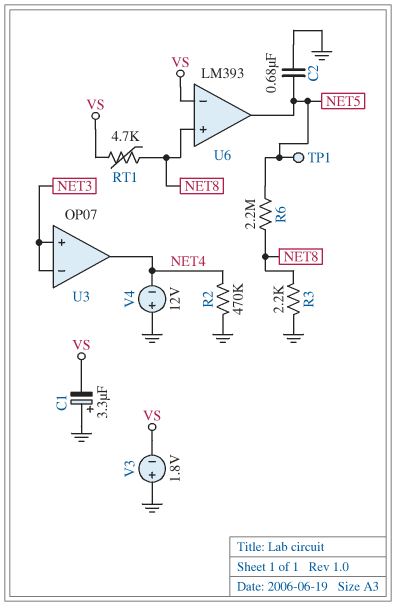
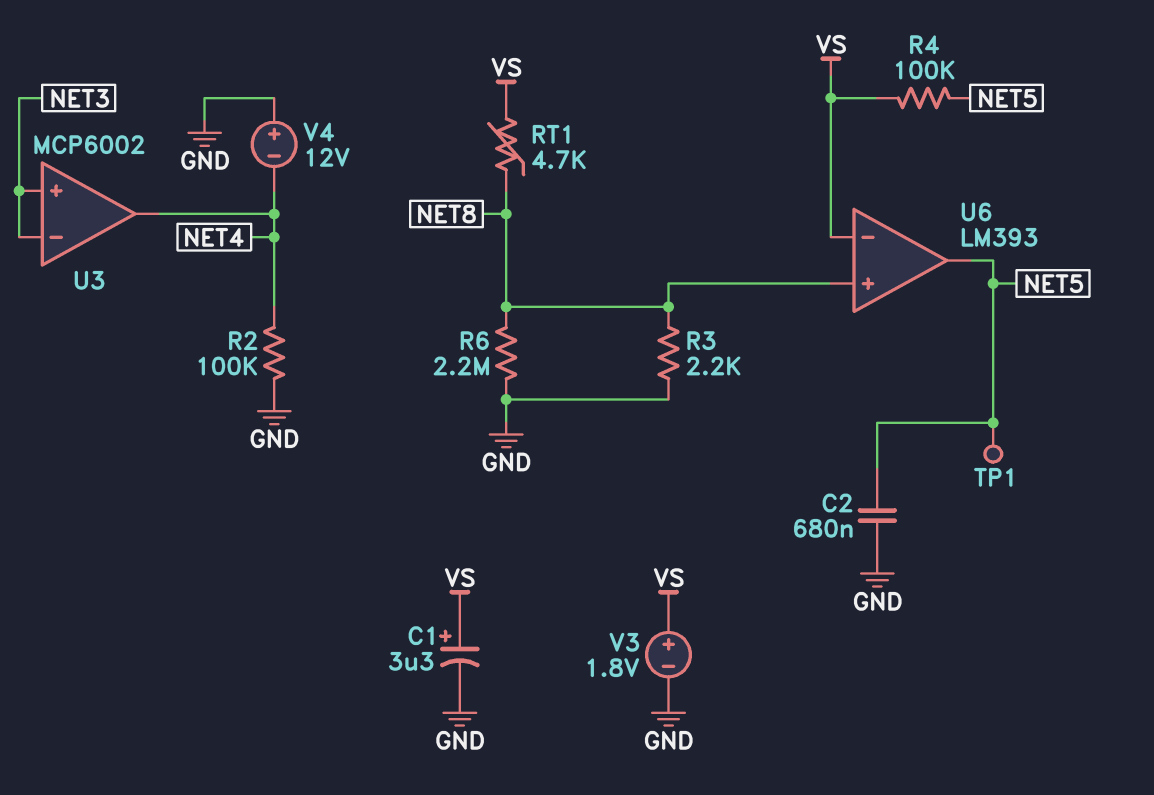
C1: 3.3uF (plus GND, minus VS) -> 3.3uF (plus VS, minus GND)
R2: 470k (GND, NET4) -> 100k (GND, NET4)
R4: none -> 100k (NET5, VS)
R6: 2.2M (NET5, NET8) -> 2.2M (GND, NET8)
U3: OP07 -> MCP6002
V3: 1.8V (plus GND, minus VS) -> 1.8V (plus VS, minus GND)

